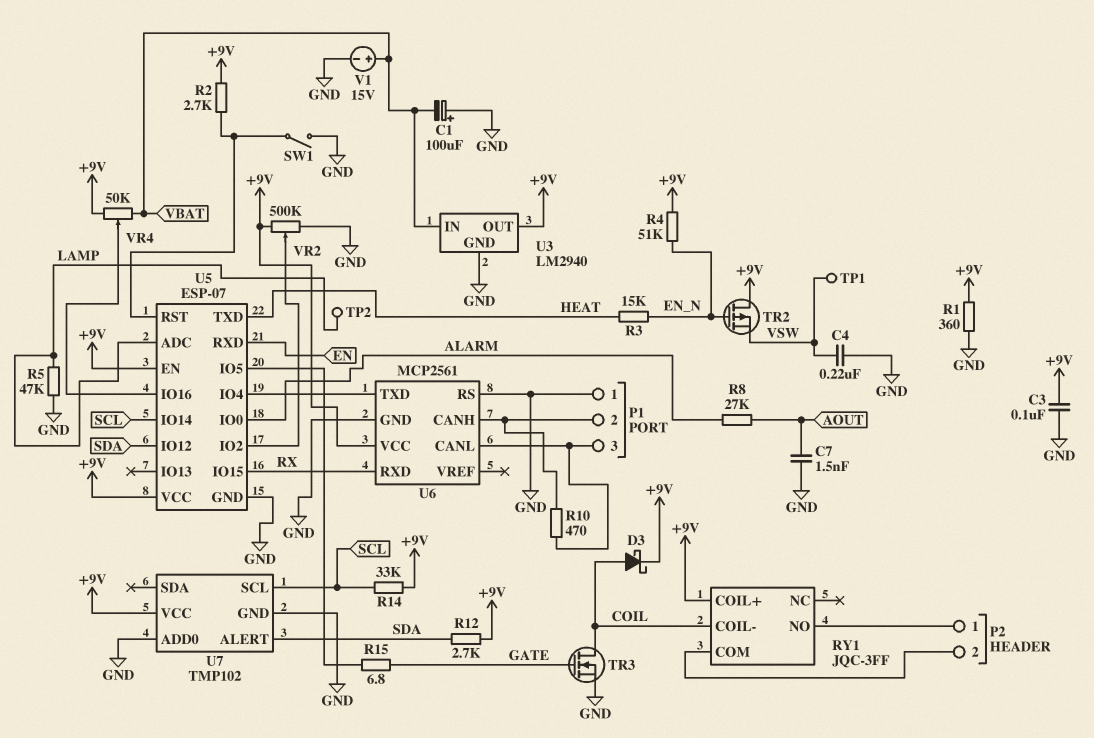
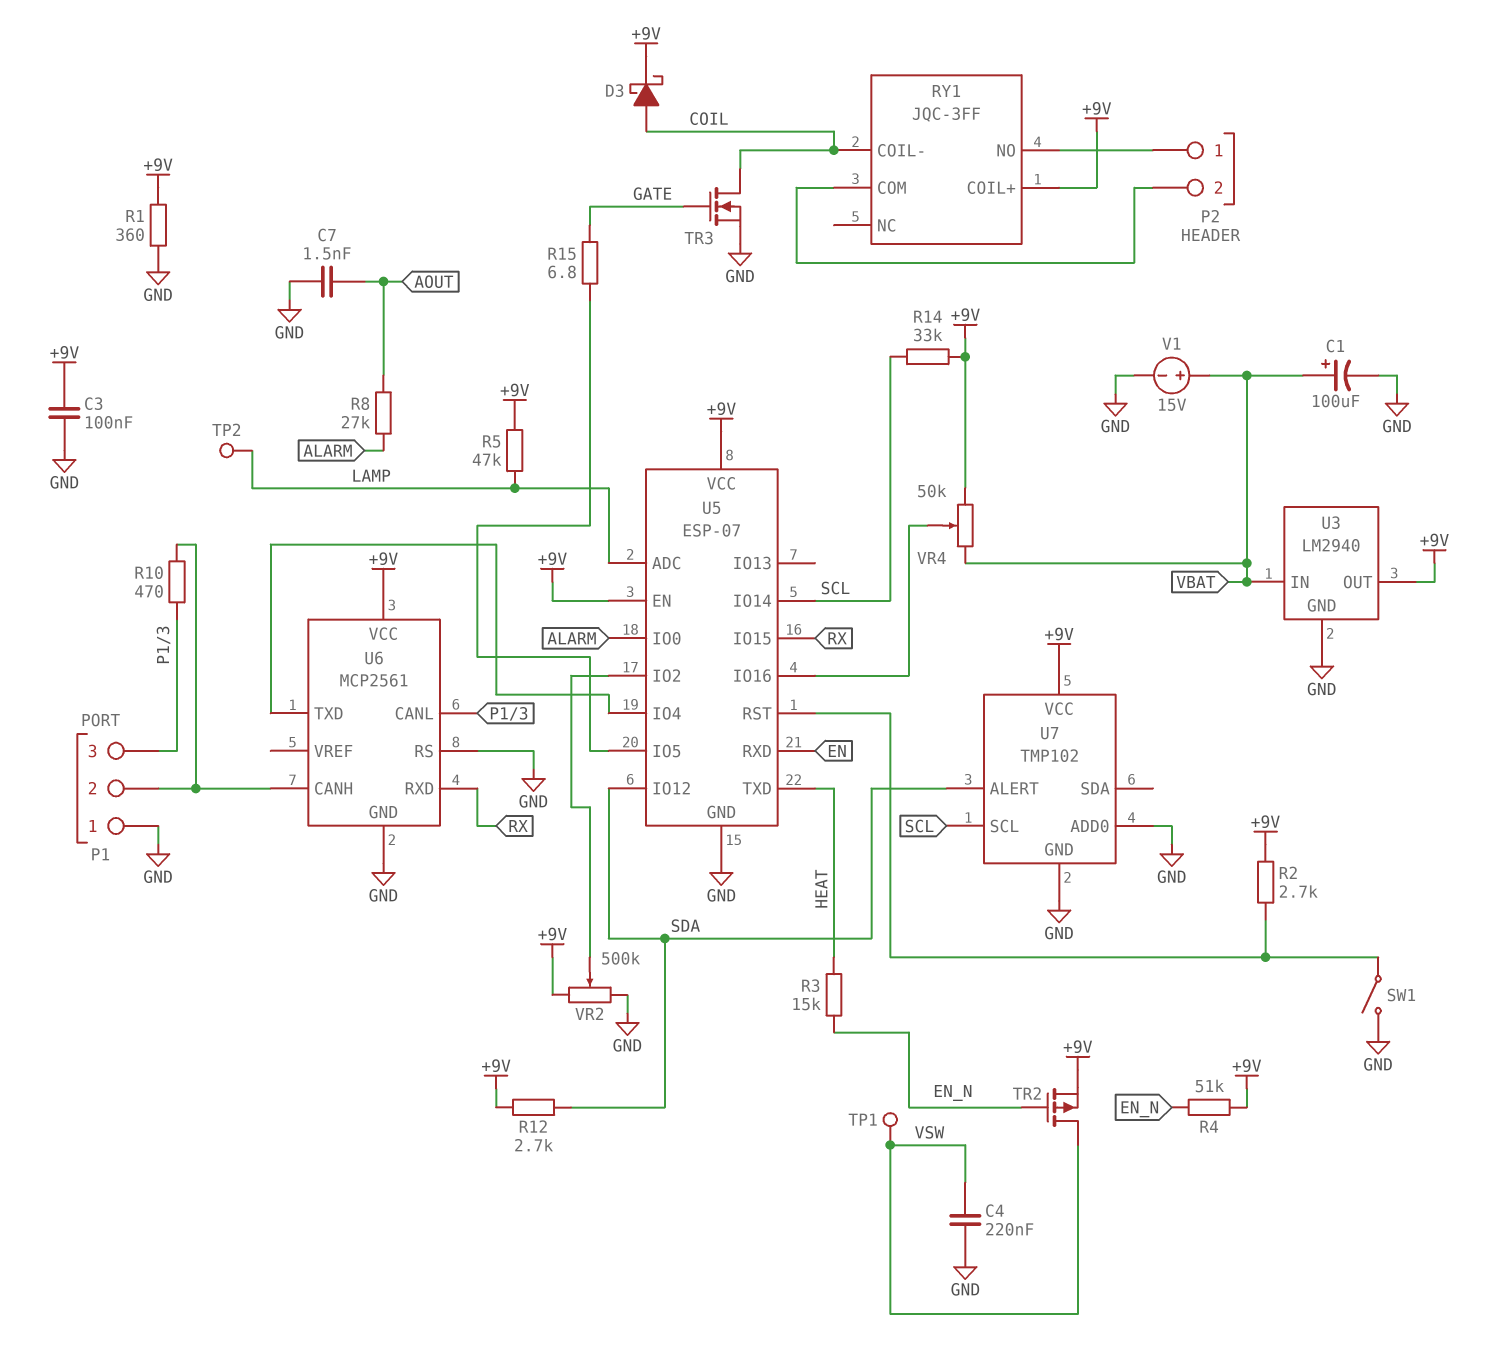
C1: 100uF (plus GND, minus VBAT) -> 100uF (plus VBAT, minus GND)
R5: 47k (GND, LAMP) -> 47k (+9V, LAMP)
TR2: PMOS (G EN_N, D +9V, S VSW) -> PMOS (G EN_N, D VSW, S +9V)

